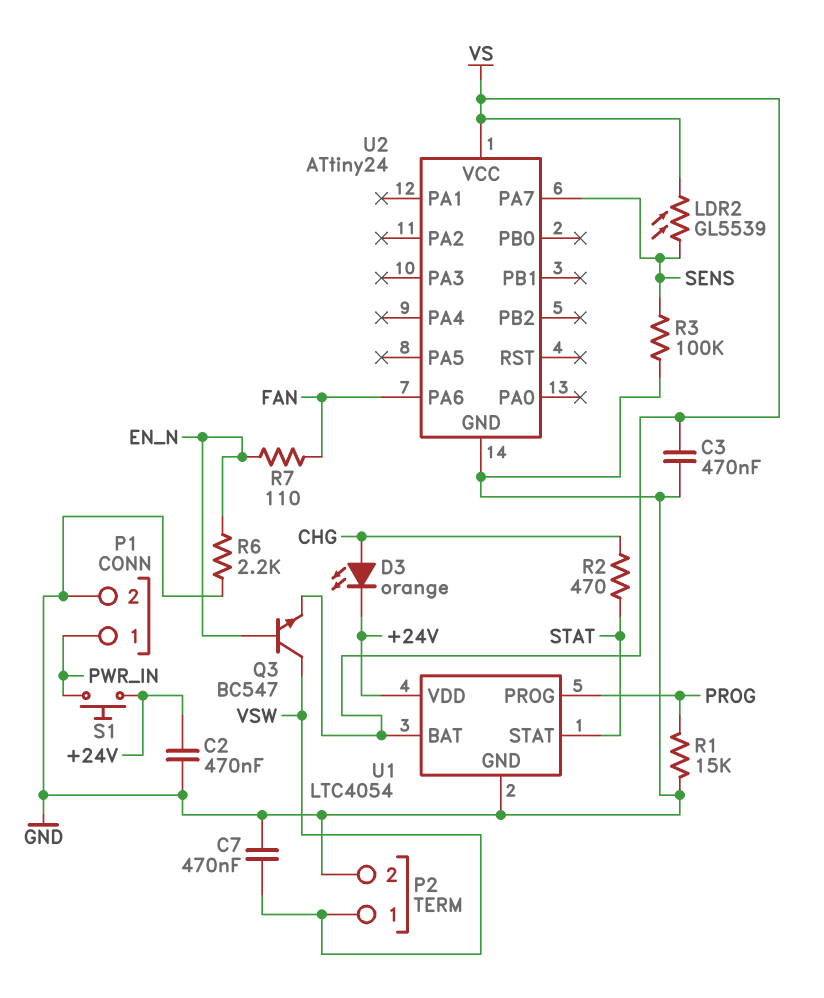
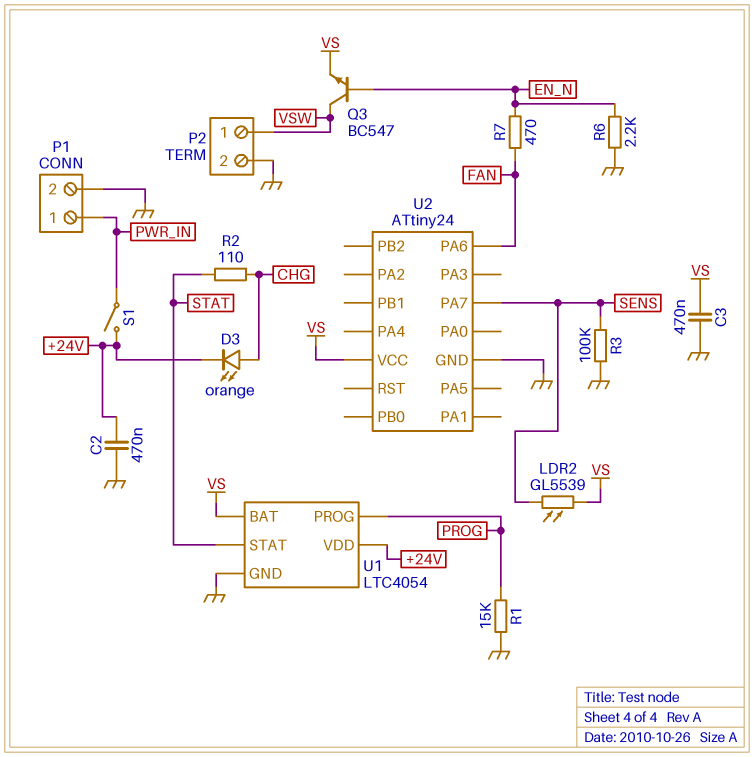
C7: 470nF (GND, VSW) -> none
R2: 470 (CHG, STAT) -> 110 (CHG, STAT)
R7: 110 (EN_N, FAN) -> 470 (EN_N, FAN)
S1: button (+24V, PWR_IN) -> switch (+24V, PWR_IN)

